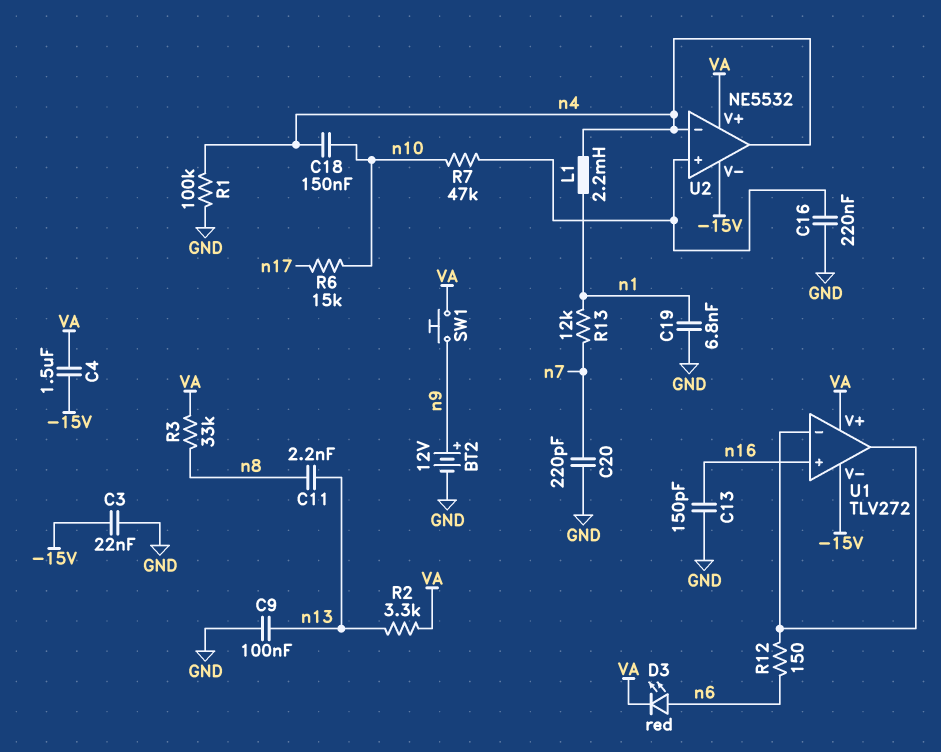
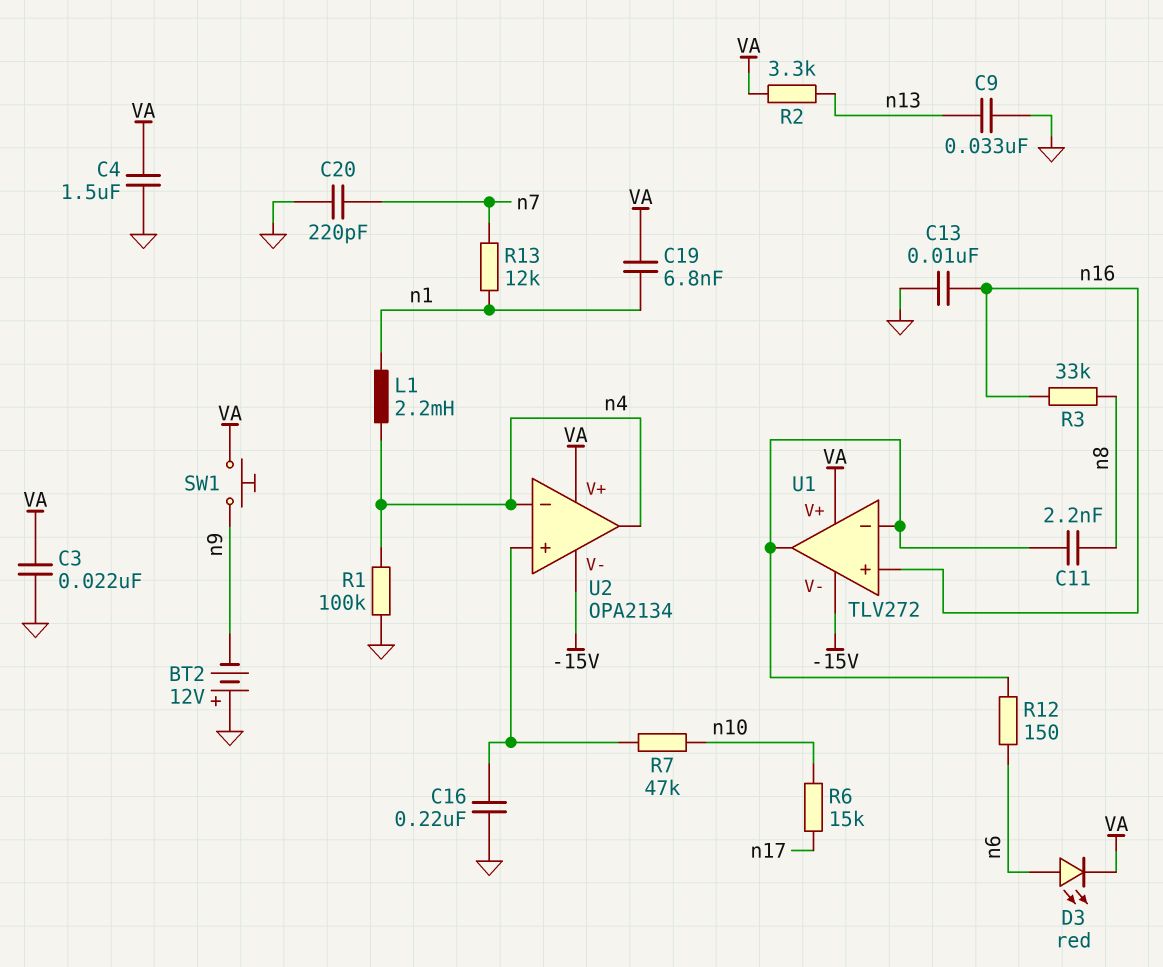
BT2: 12V (plus n9, minus GND) -> 12V (plus GND, minus n9)
C3: 22nF (-15V, GND) -> 22nF (GND, VA)
C4: 1.5uF (-15V, VA) -> 1.5uF (GND, VA)
C9: 100nF (GND, n13) -> 33nF (GND, n13)
C11: 2.2nF (n8, n13) -> 2.2nF (U1/in-, n8)
C13: 150pF (GND, n16) -> 10nF (GND, n16)
C18: 150nF (n4, n10) -> none
C19: 6.8nF (GND, n1) -> 6.8nF (VA, n1)
R3: 33k (VA, n8) -> 33k (n8, n16)
U2: NE5532 -> OPA2134

